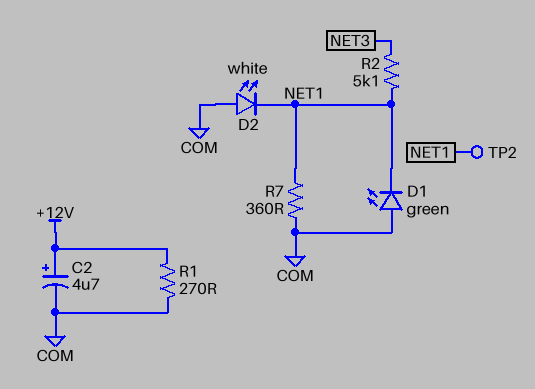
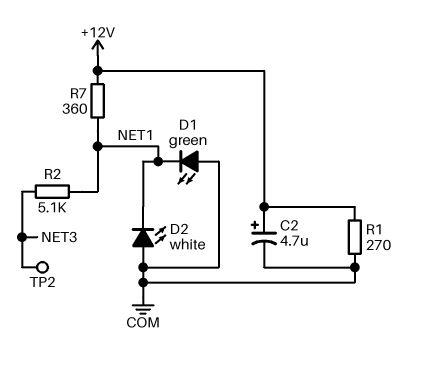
R7: 360 (COM, NET1) -> 360 (+12V, NET1)
TP2: test point (NET1) -> test point (NET3)

